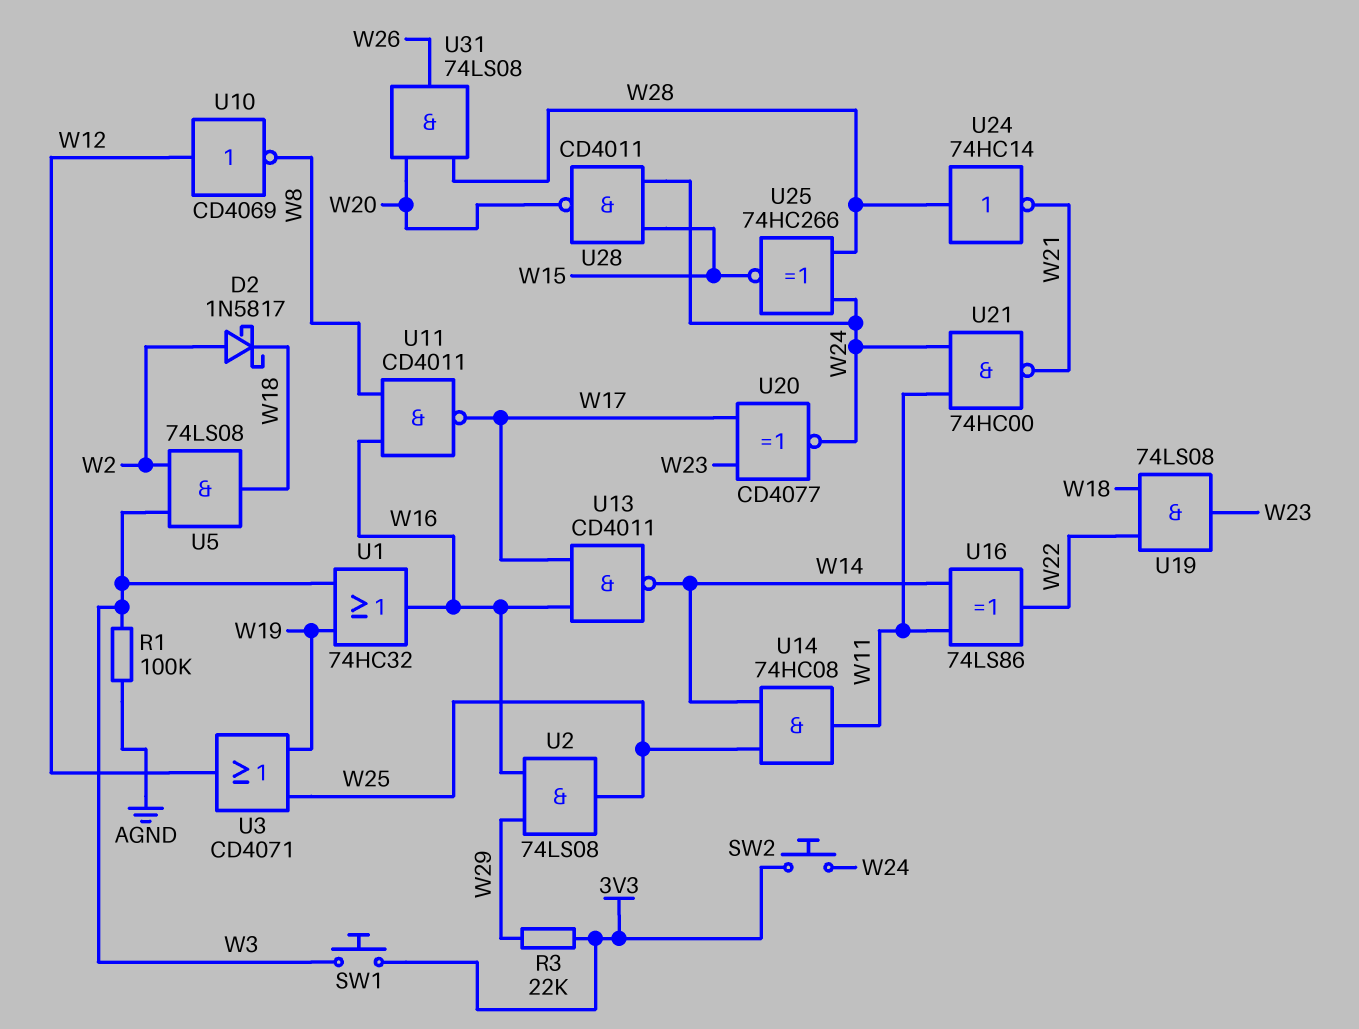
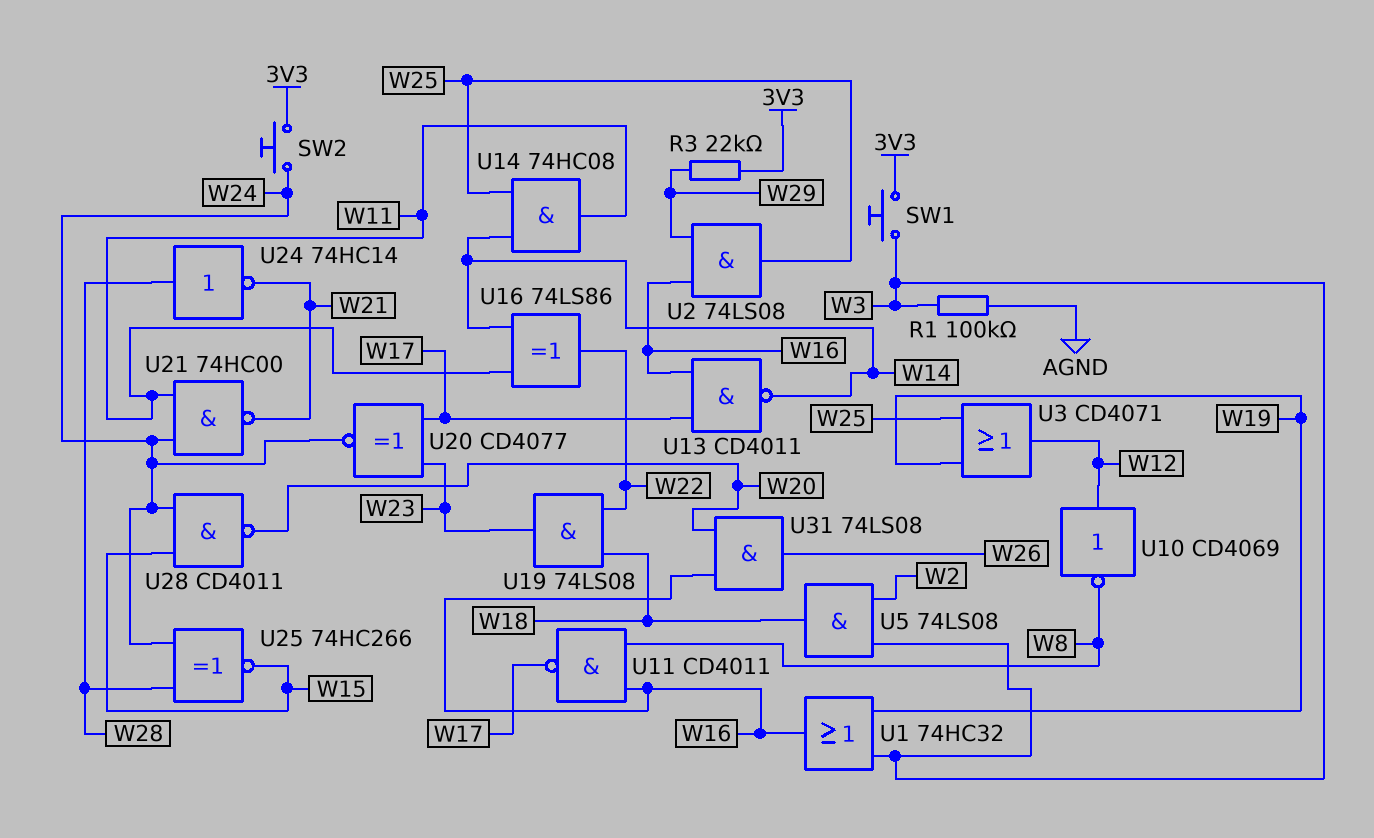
D2: schottky 1N5817 (A W2, K W18) -> none
U31: AND 74LS08 (in W20, in W28, out W26) -> AND 74LS08 (in W16, in W20, out W26)

